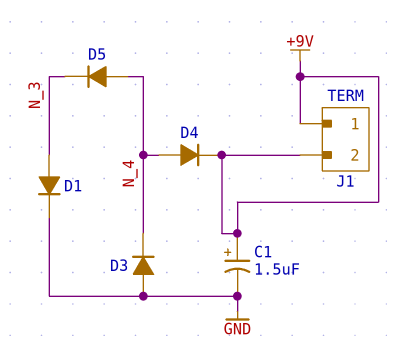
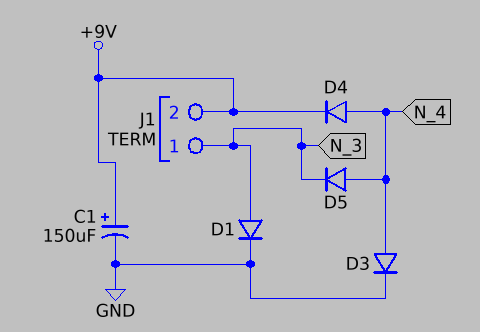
C1: 1.5uF (plus +9V, minus GND) -> 150uF (plus +9V, minus GND)
D3: diode (A GND, K N_4) -> diode (A N_4, K GND)
J1 pin 1: +9V -> N_3

